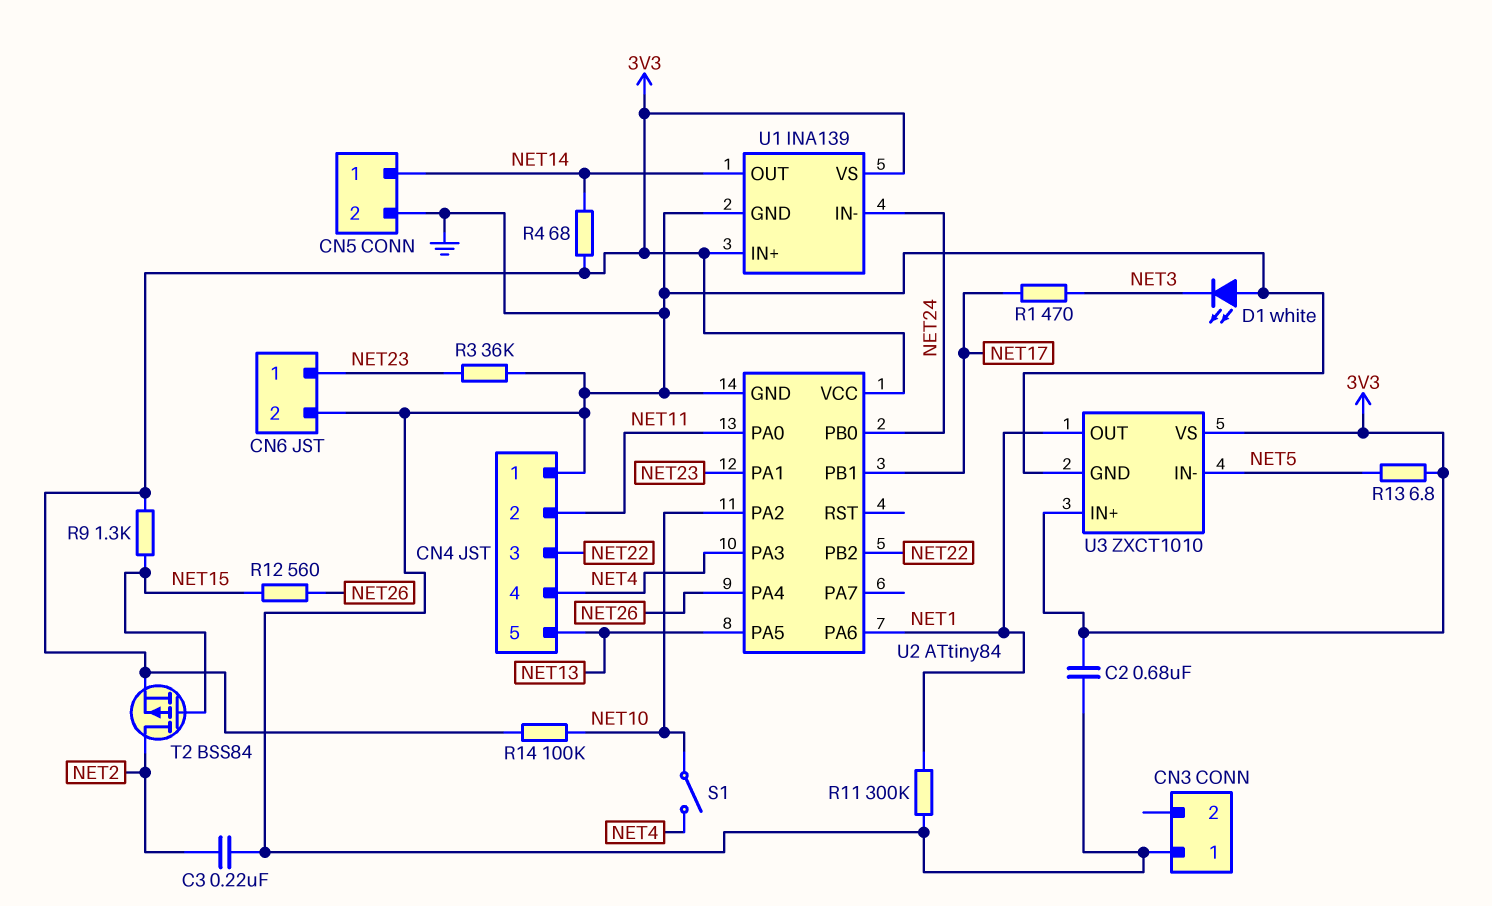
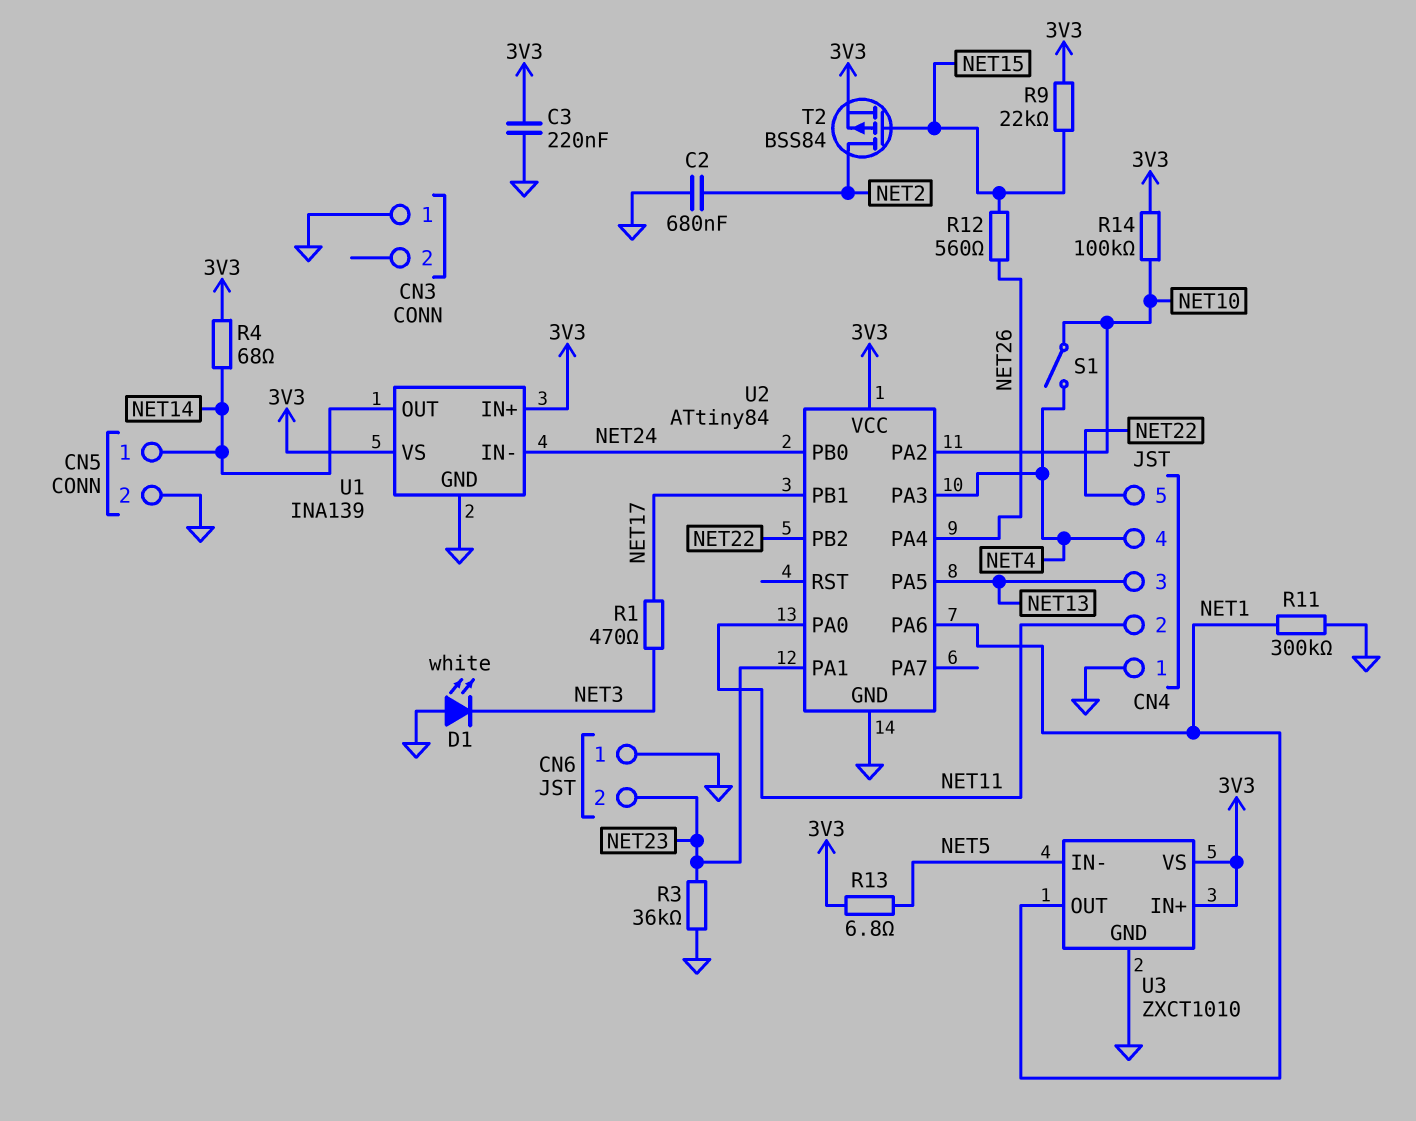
C2: 680nF (3V3, GND) -> 680nF (GND, NET2)
C3: 220nF (GND, NET2) -> 220nF (3V3, GND)
CN4 pin 3: NET22 -> NET13
CN4 pin 5: NET13 -> NET22
CN6 pin 1: NET23 -> GND
CN6 pin 2: GND -> NET23
R9: 1.3k (3V3, NET15) -> 22k (3V3, NET15)

